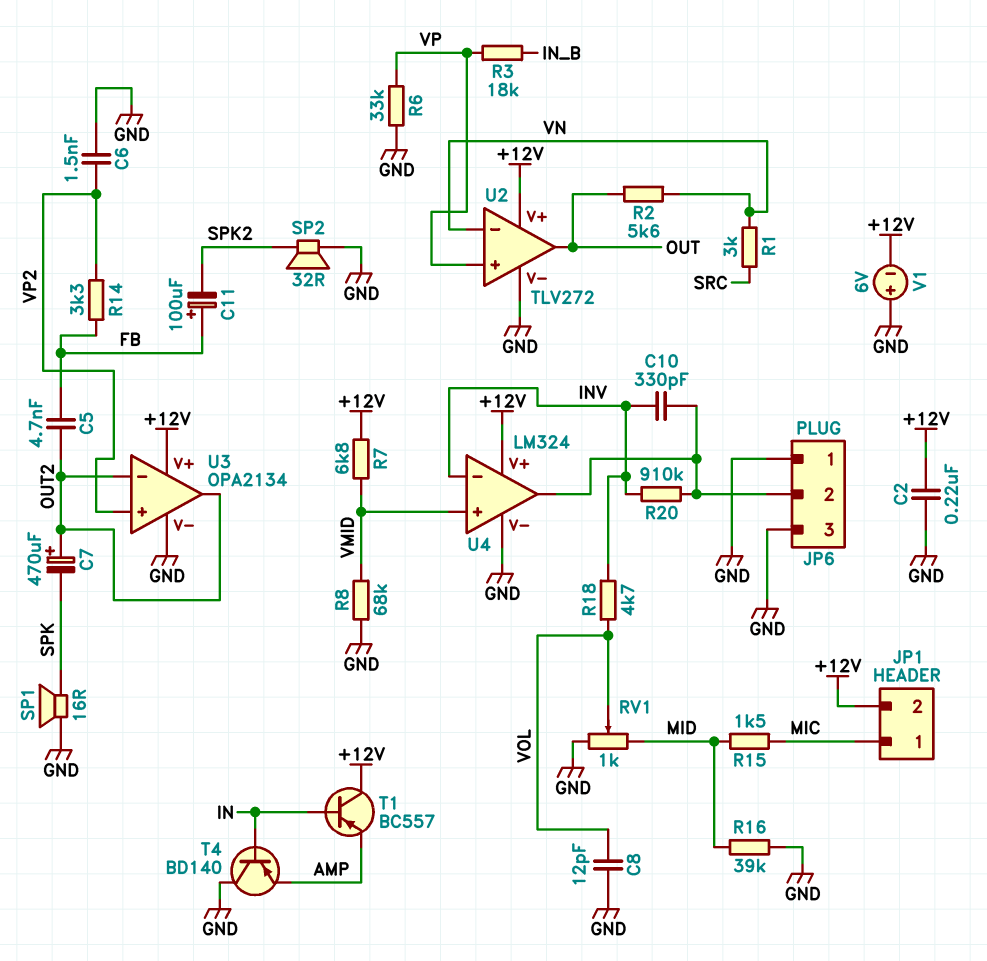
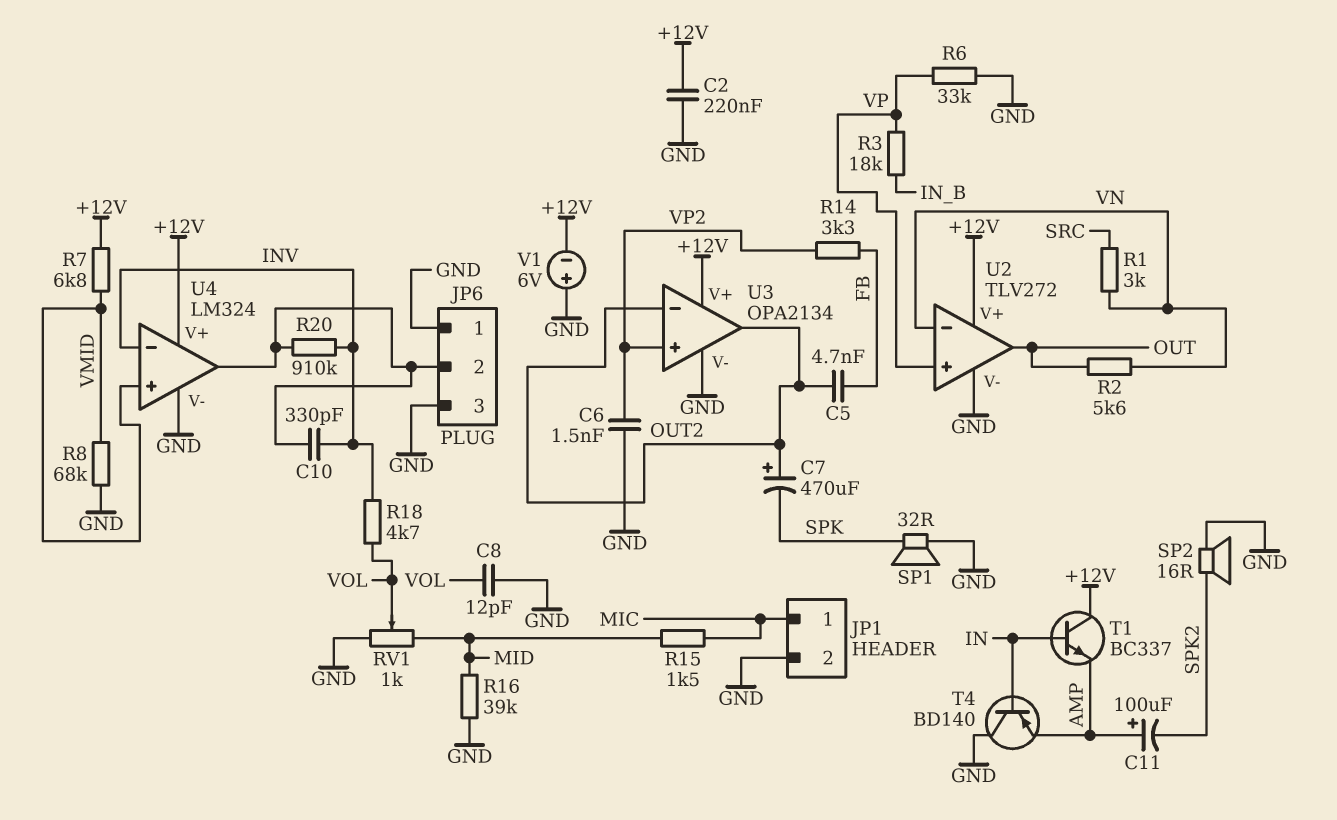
C11: 100uF (plus FB, minus SPK2) -> 100uF (plus AMP, minus SPK2)
JP1 pin 2: +12V -> GND
SP1: speaker 16R (GND, SPK) -> speaker 32R (GND, SPK)
SP2: speaker 32R (GND, SPK2) -> speaker 16R (GND, SPK2)
T1: PNP BC557 (B IN, C +12V, E AMP) -> NPN BC337 (B IN, C +12V, E AMP)

